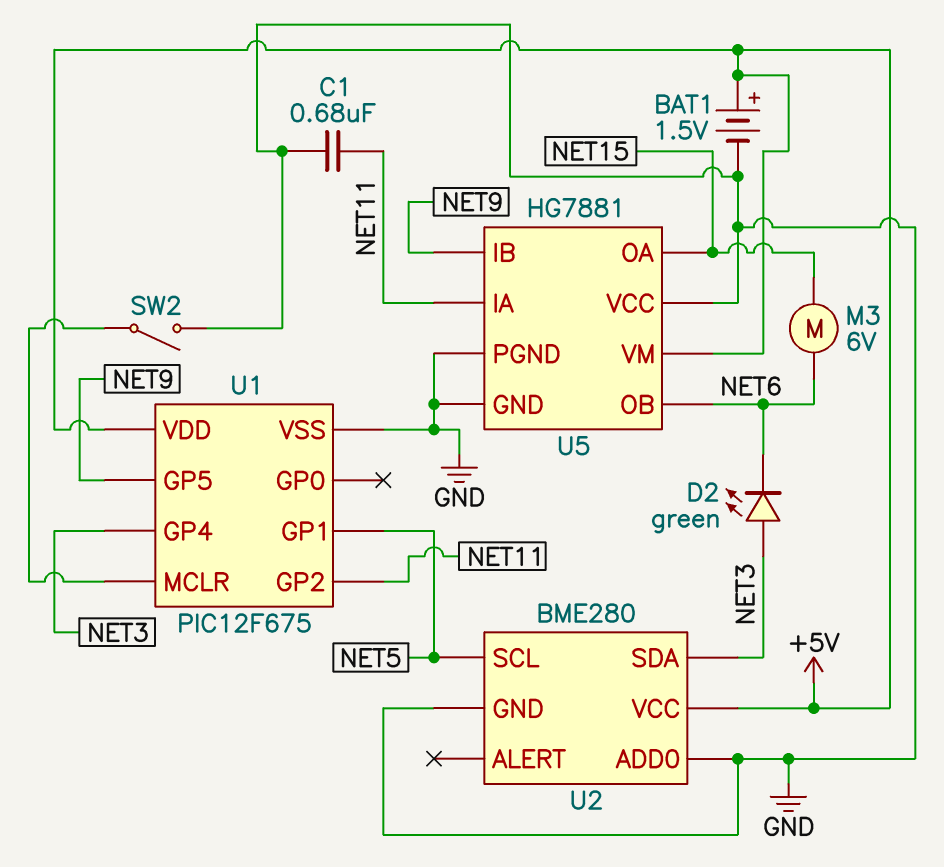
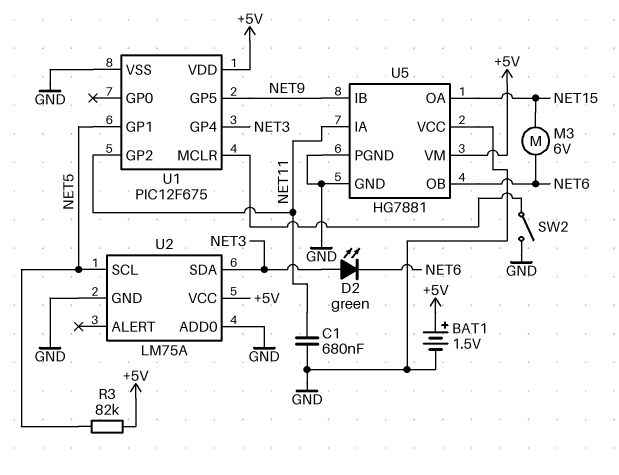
R3: none -> 82k (+5V, NET5)
U2: BME280 -> LM75A

